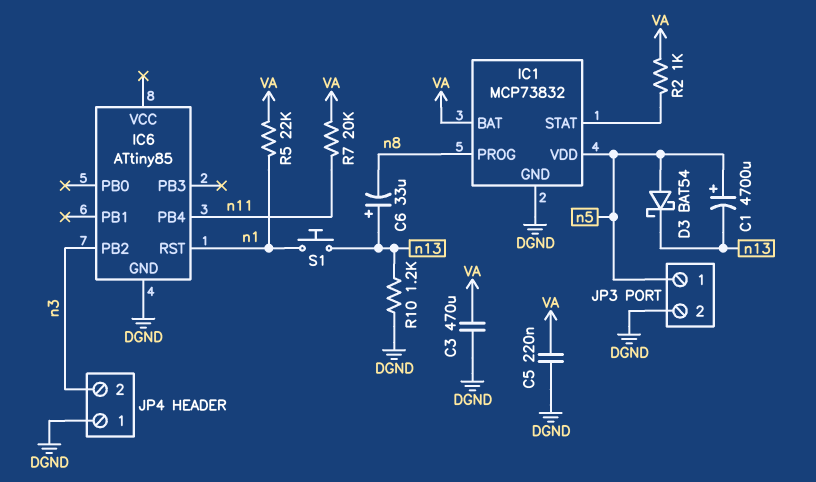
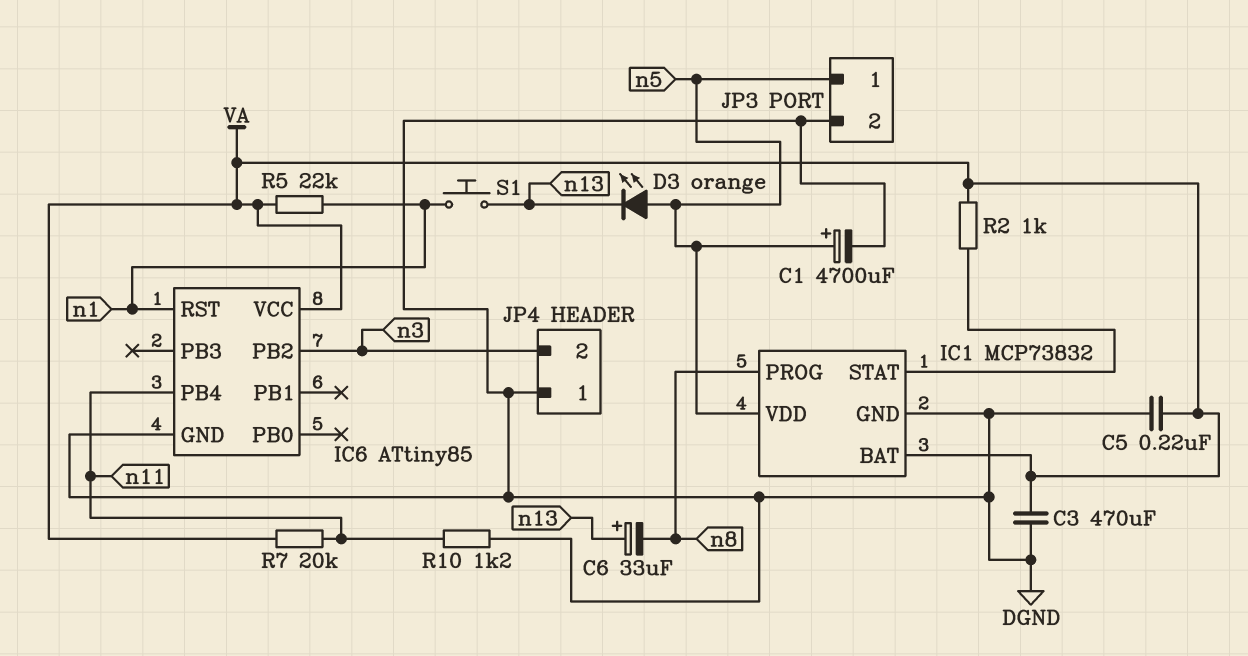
C1: 4700uF (plus n5, minus n13) -> 4700uF (plus n5, minus DGND)
D3: schottky BAT54 (A n5, K n13) -> LED orange (A n5, K n13)
IC6 pin VCC: none -> VA
R10: 1.2k (DGND, n13) -> 1.2k (DGND, n11)

